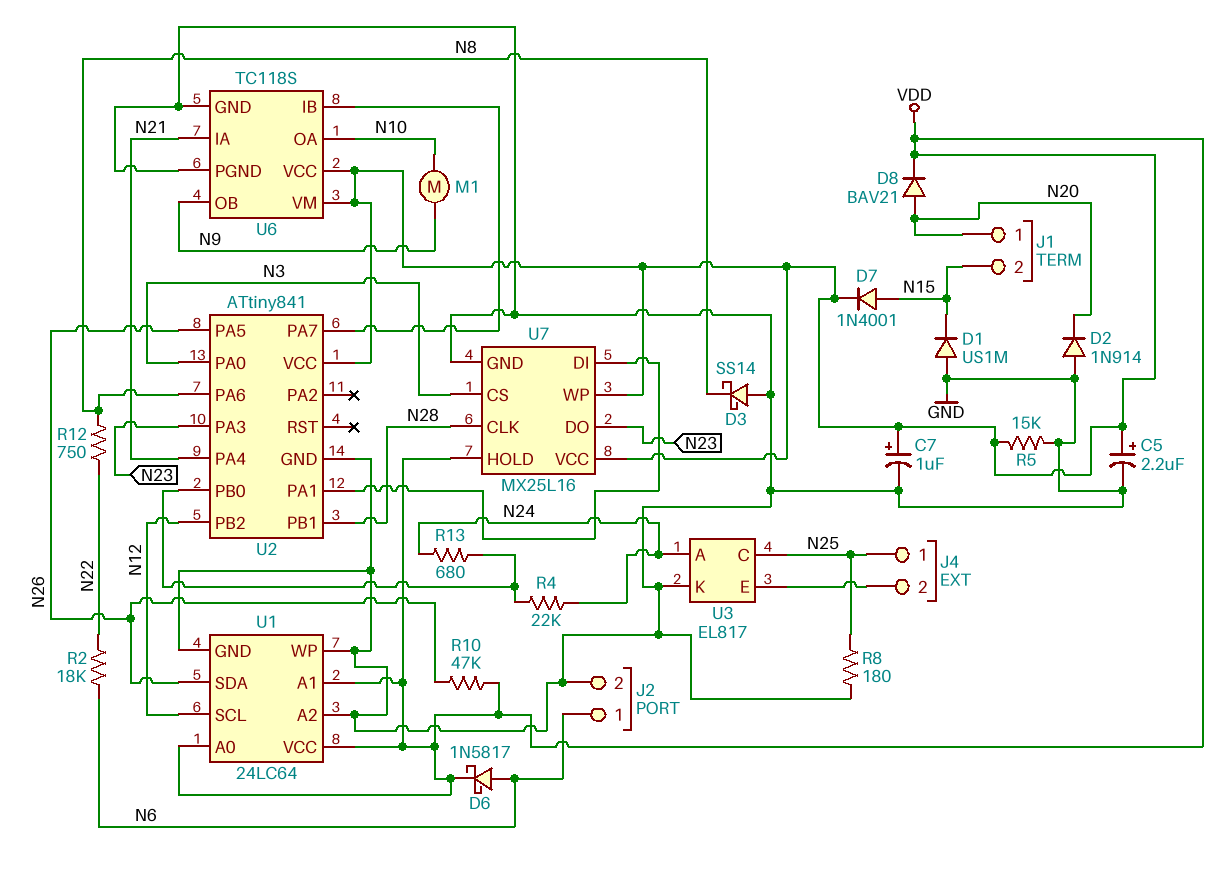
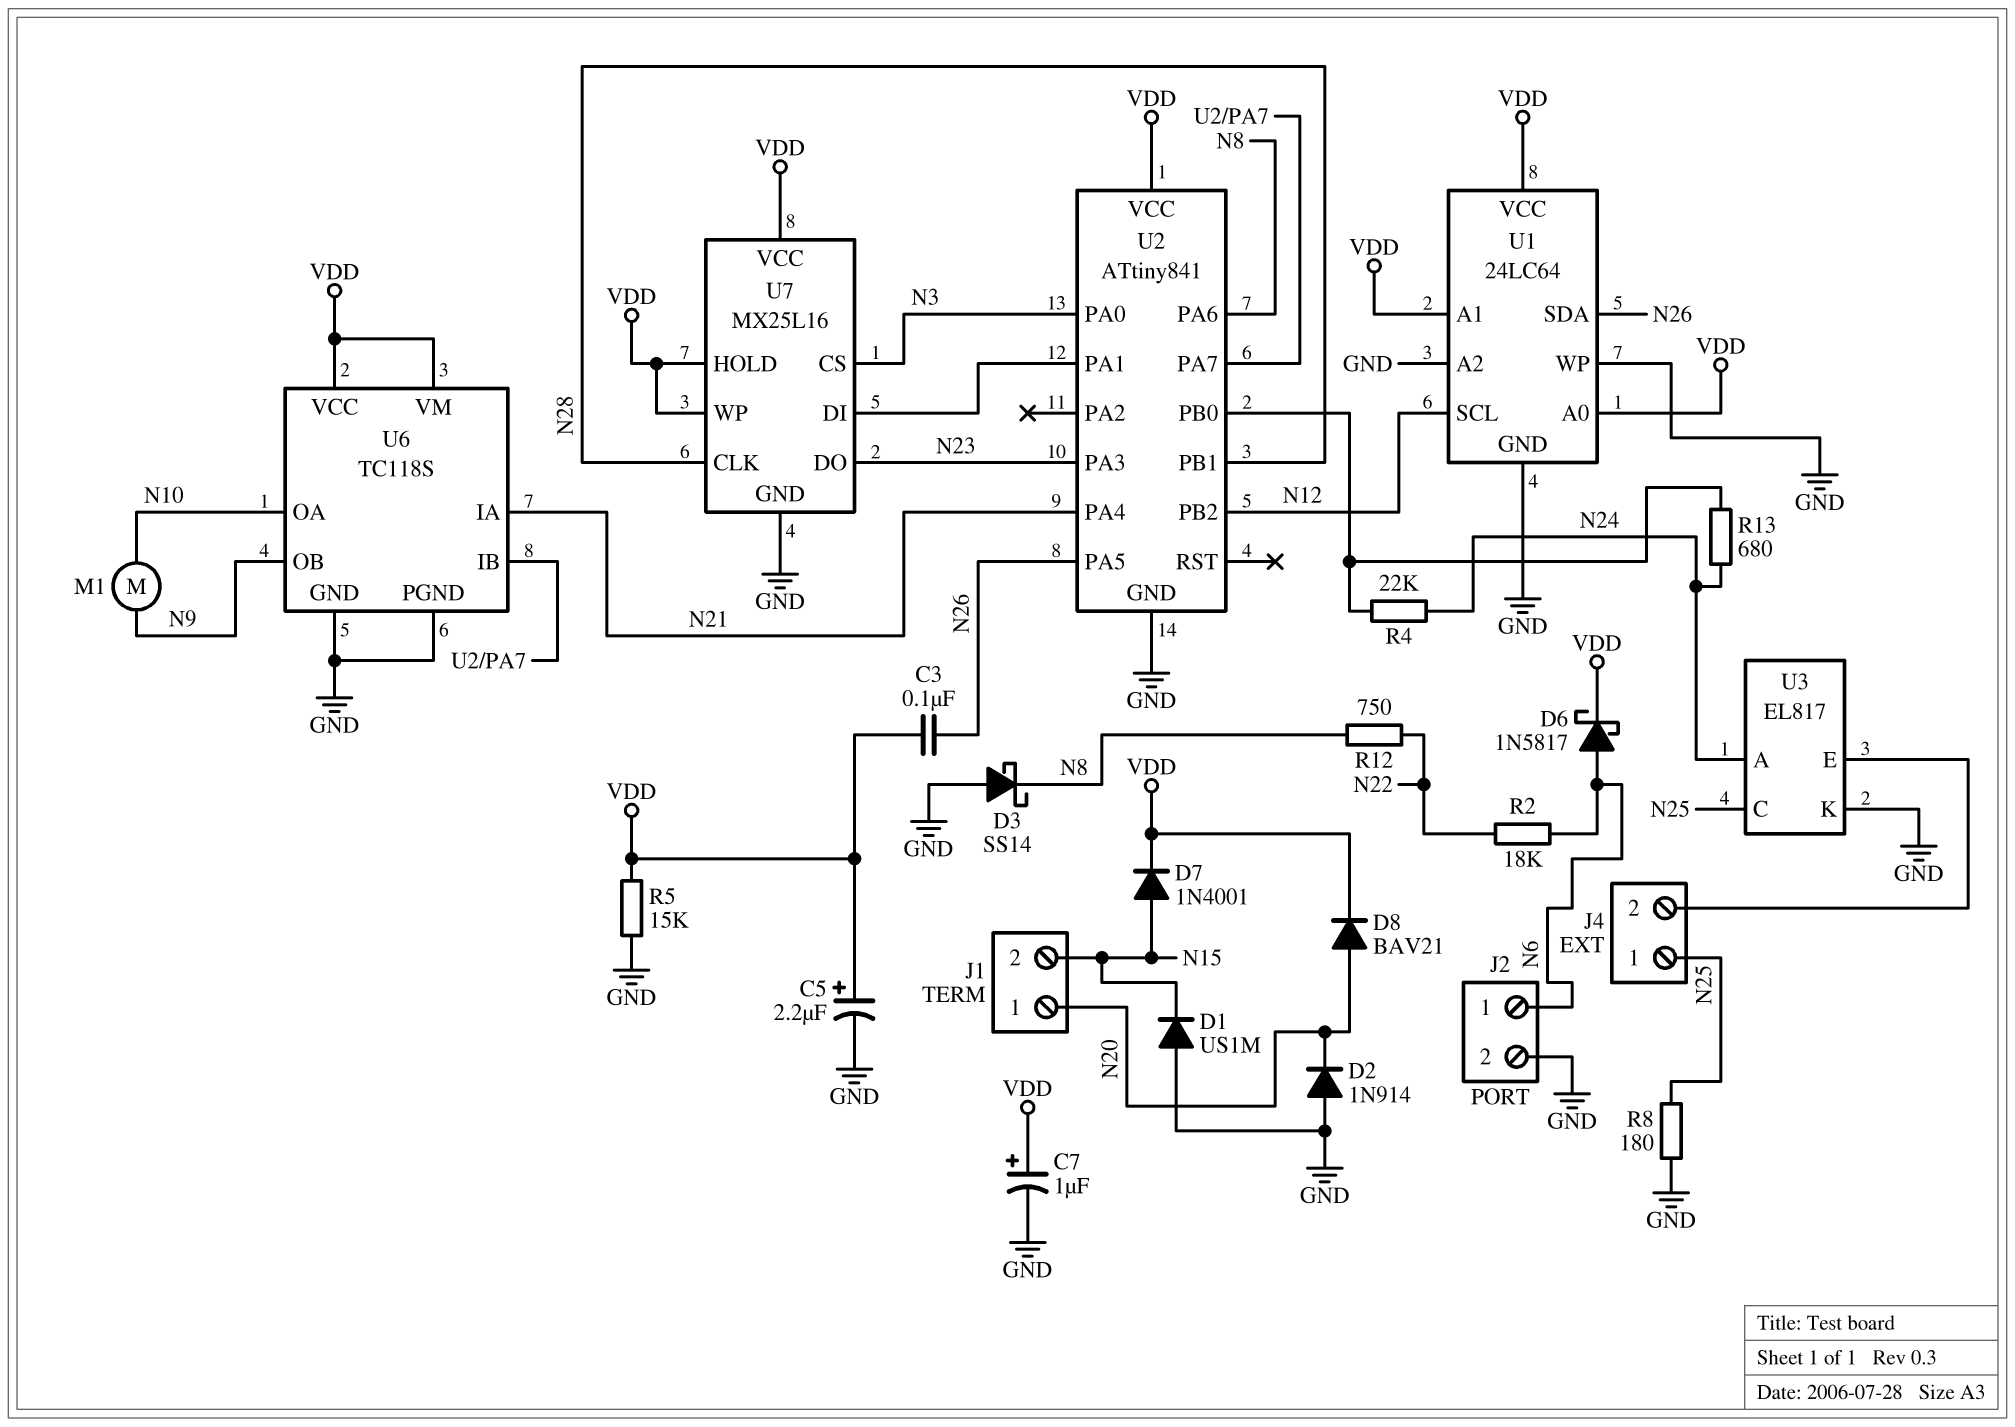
C3: none -> 100nF (N26, VDD)
R10: 47k (N26, VDD) -> none

